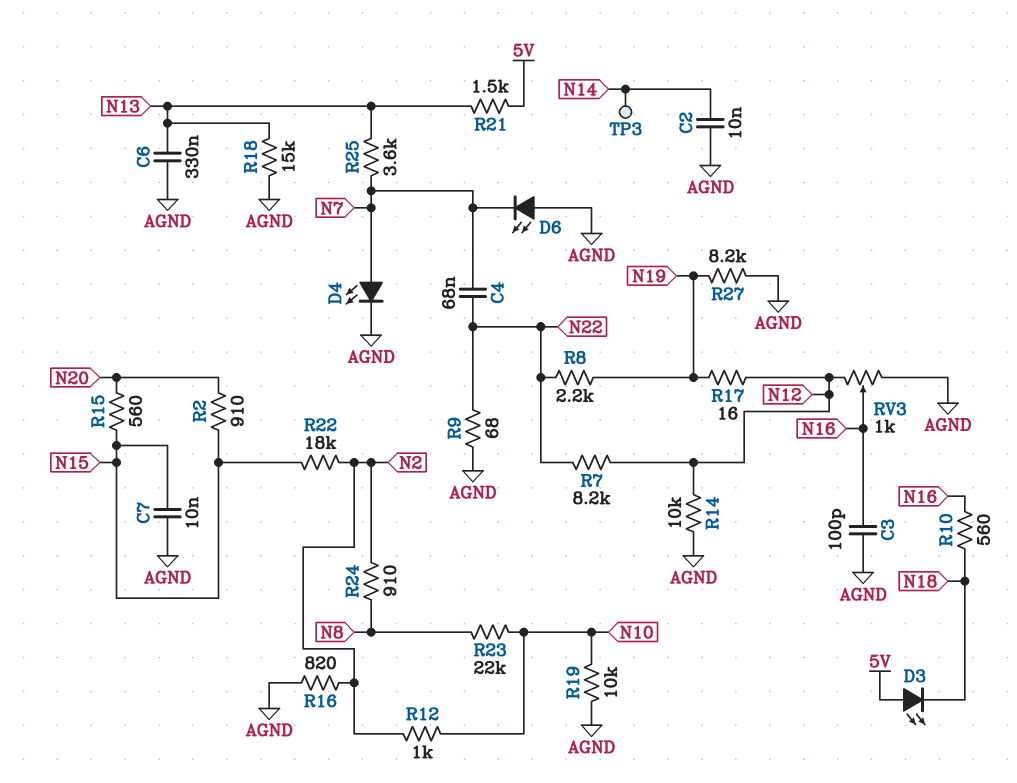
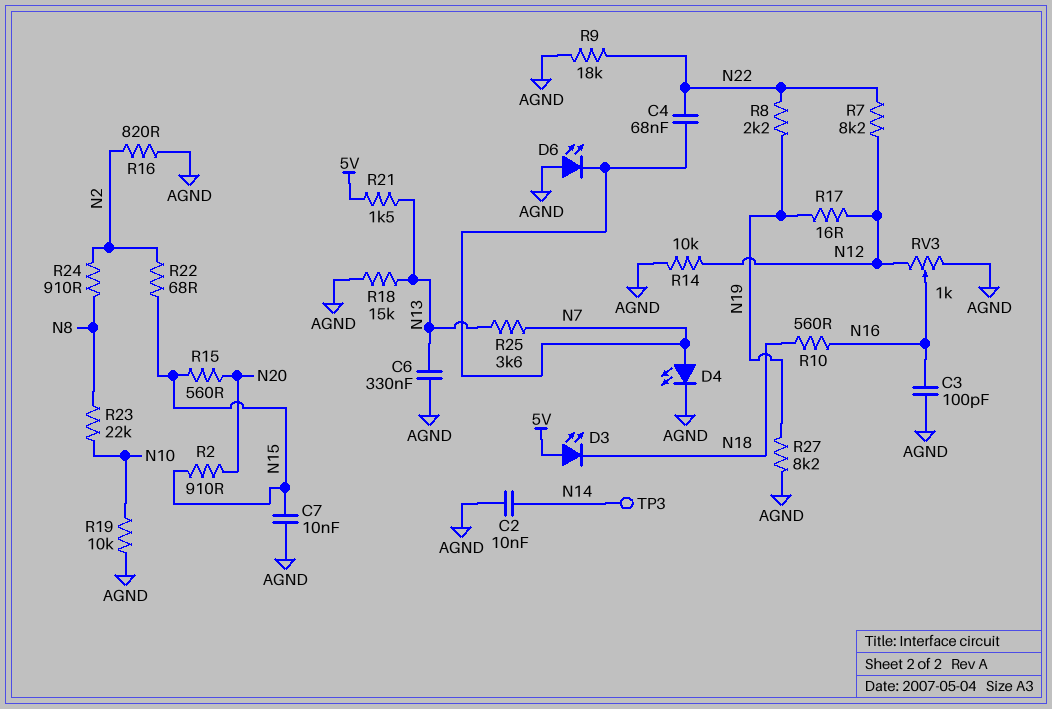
R9: 68 (AGND, N22) -> 18k (AGND, N22)
R12: 1k (N2, N10) -> none
R22: 18k (N2, N15) -> 68 (N2, N15)

